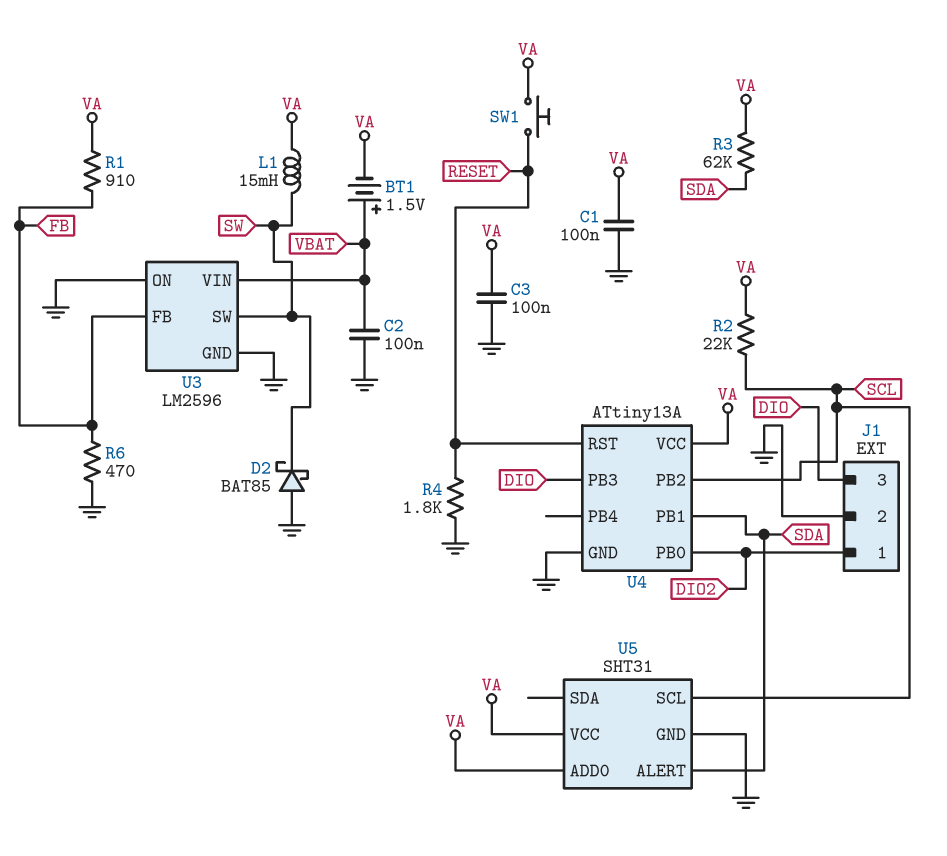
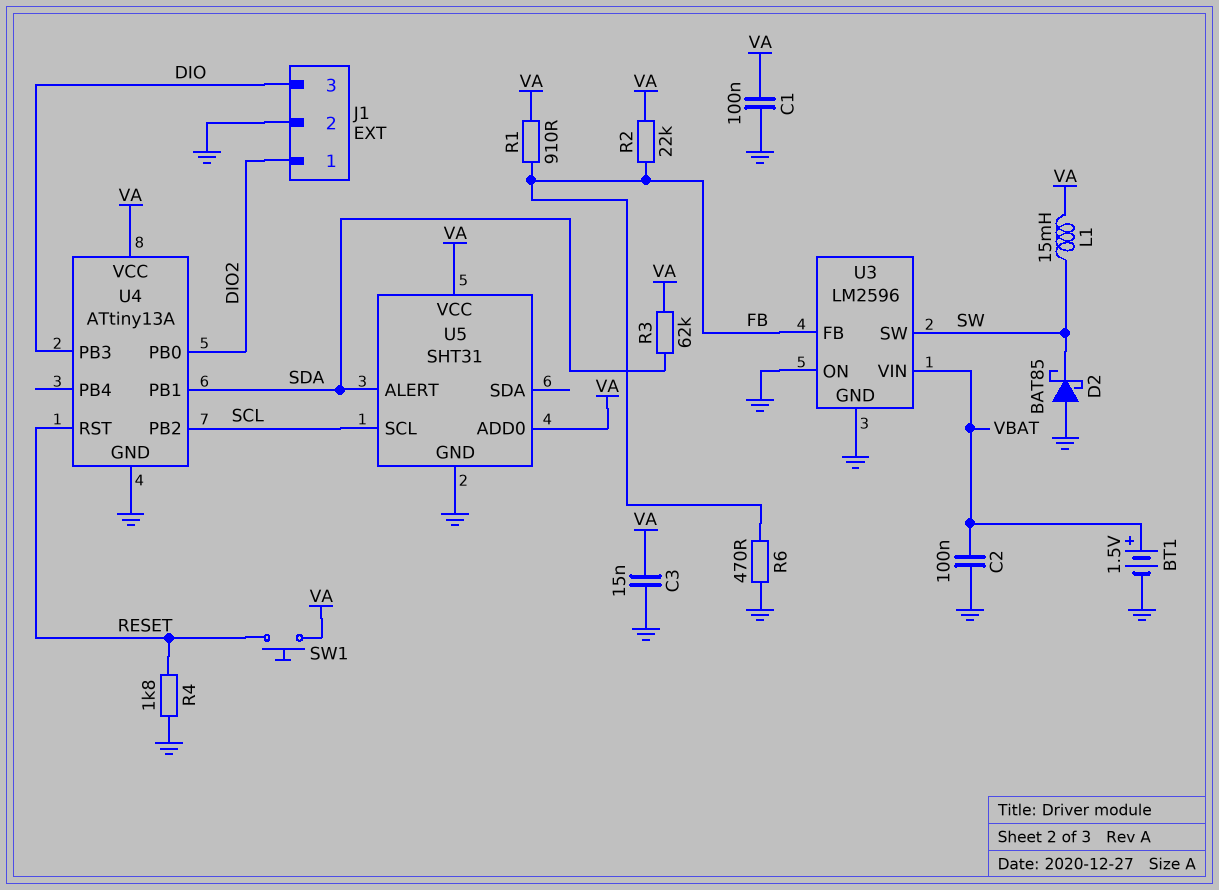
BT1: 1.5V (plus VBAT, minus VA) -> 1.5V (plus VBAT, minus GND)
C3: 100nF (GND, VA) -> 15nF (GND, VA)
R2: 22k (SCL, VA) -> 22k (FB, VA)

